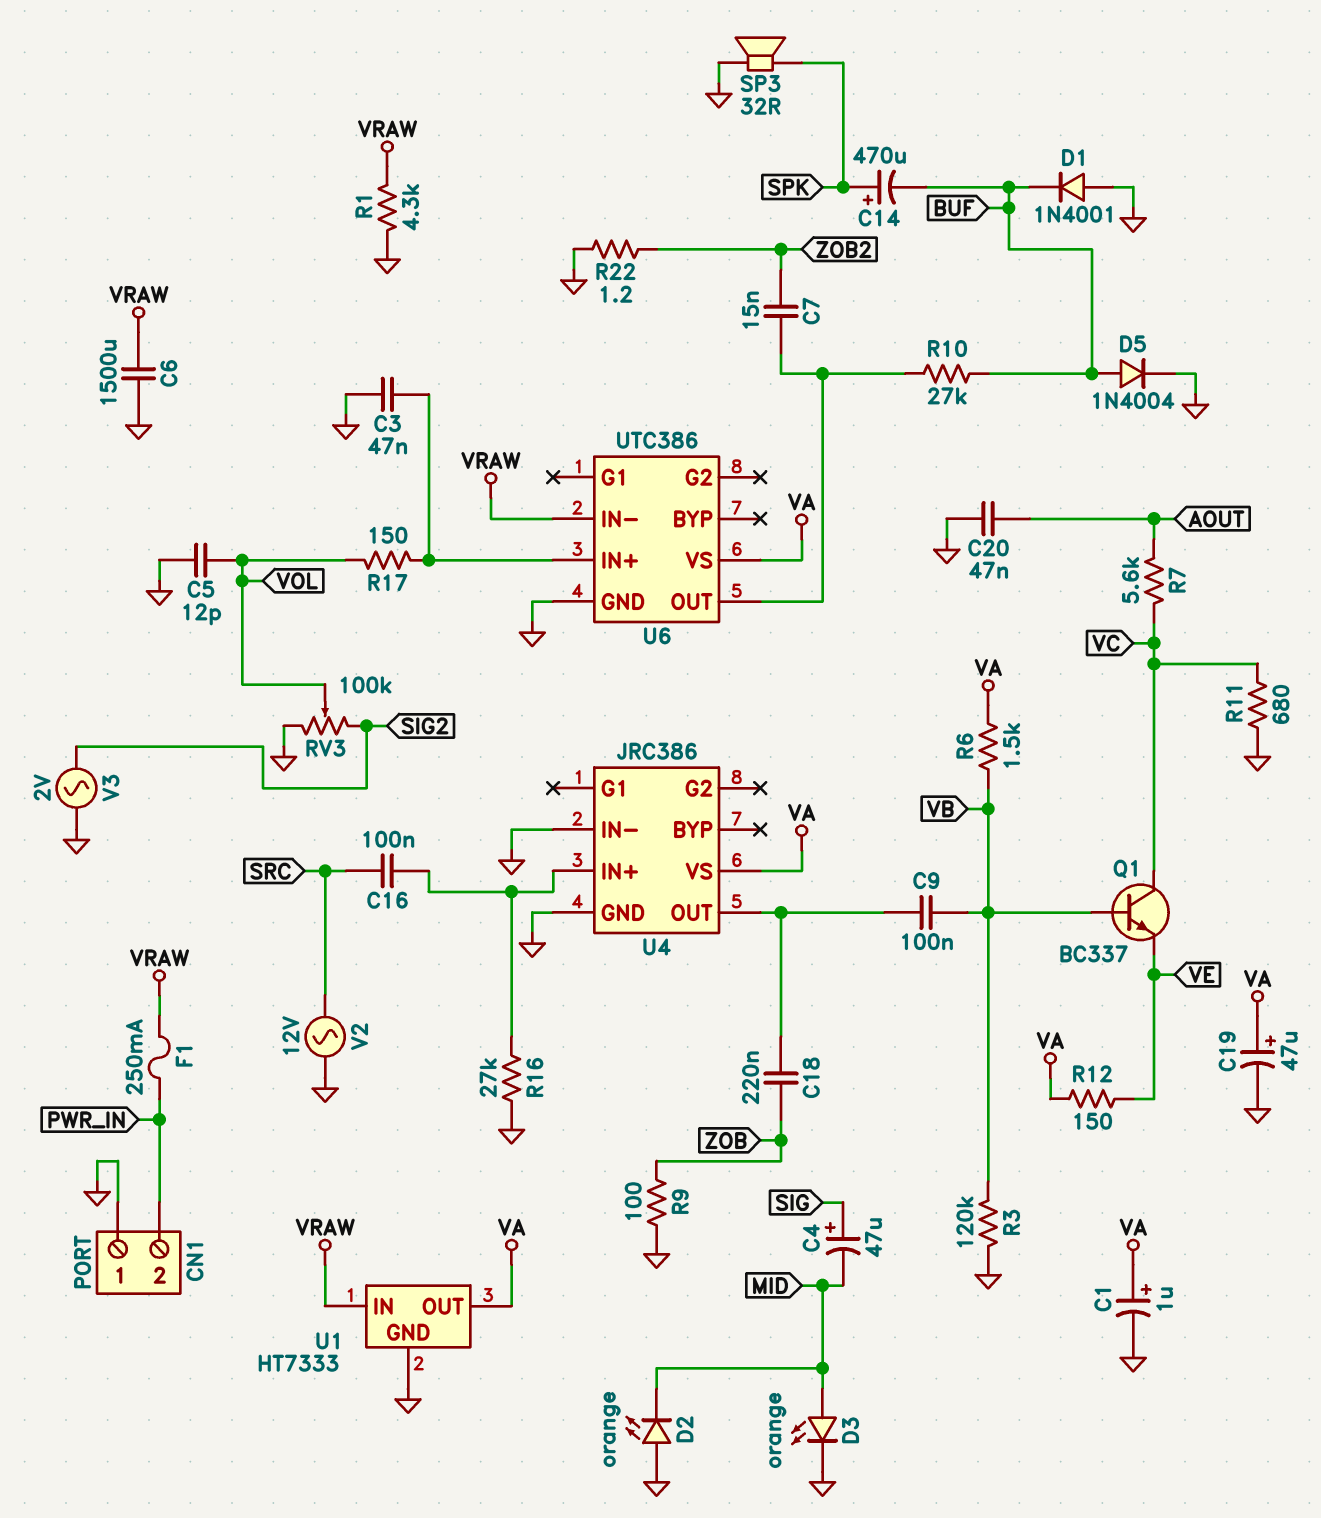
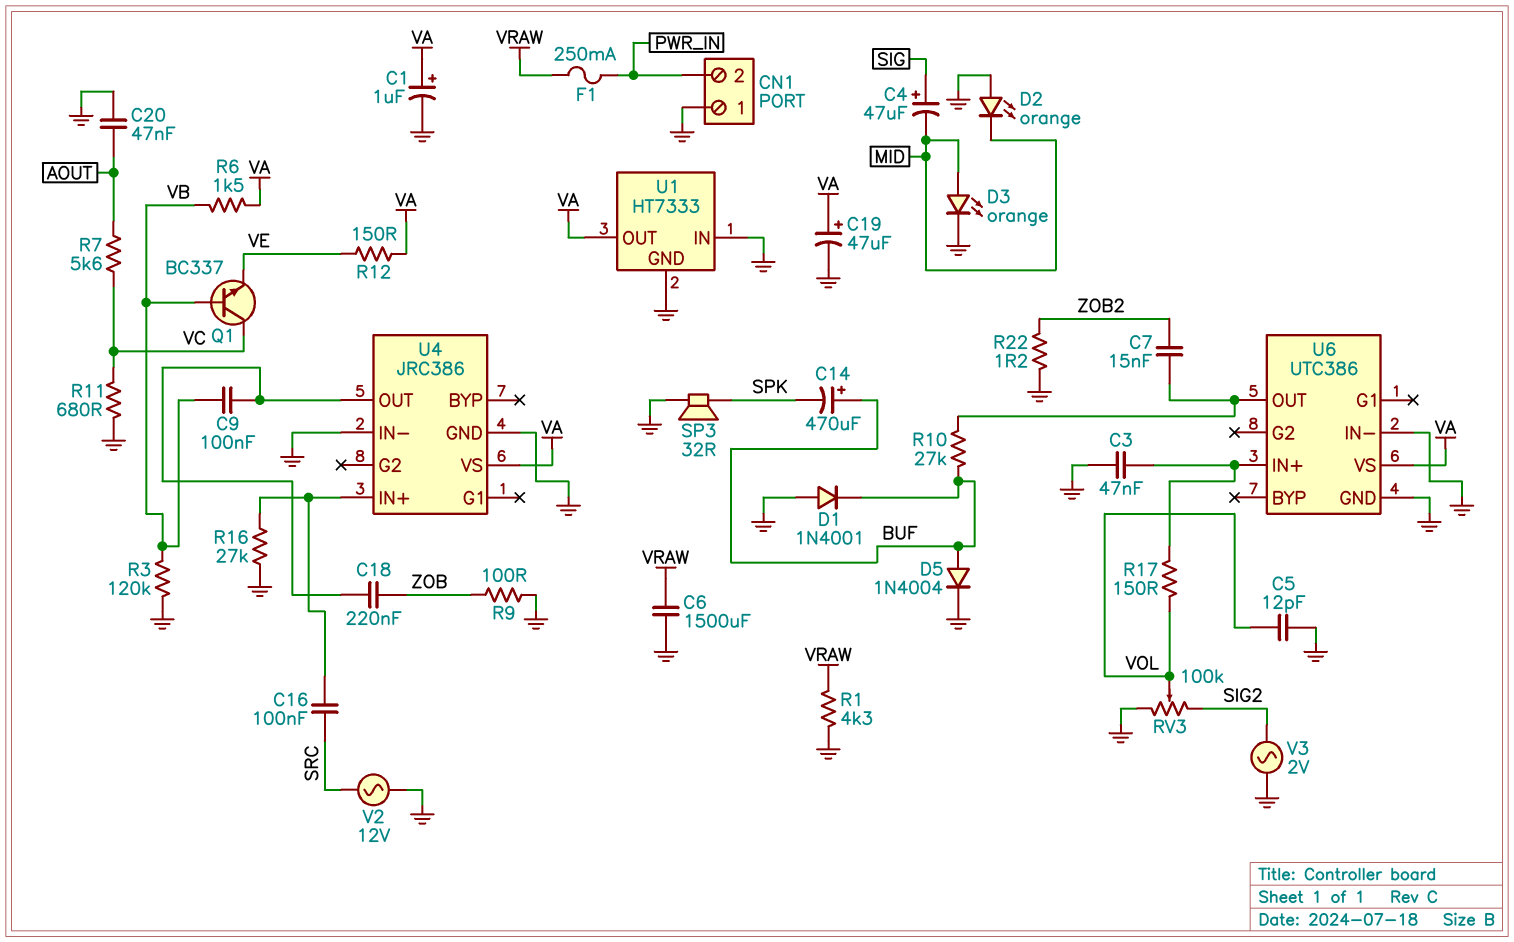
C14: 470uF (plus SPK, minus BUF) -> 470uF (plus BUF, minus SPK)
U1 pin IN: VRAW -> GND
U6 pin IN-: VRAW -> GND

